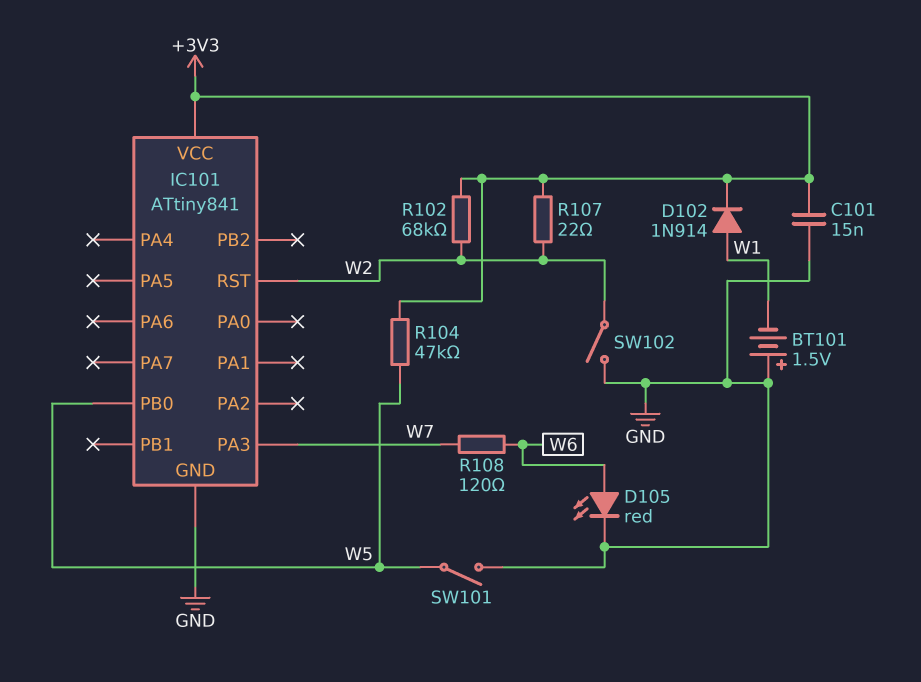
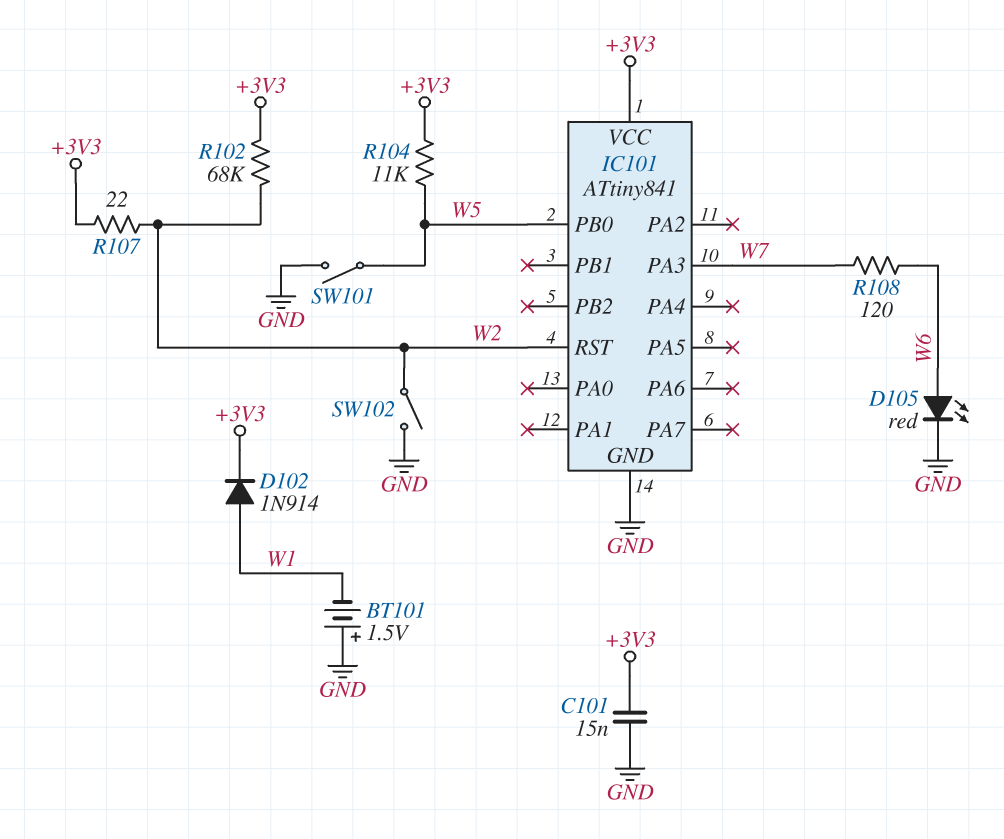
R104: 47k (+3V3, W5) -> 11k (+3V3, W5)

